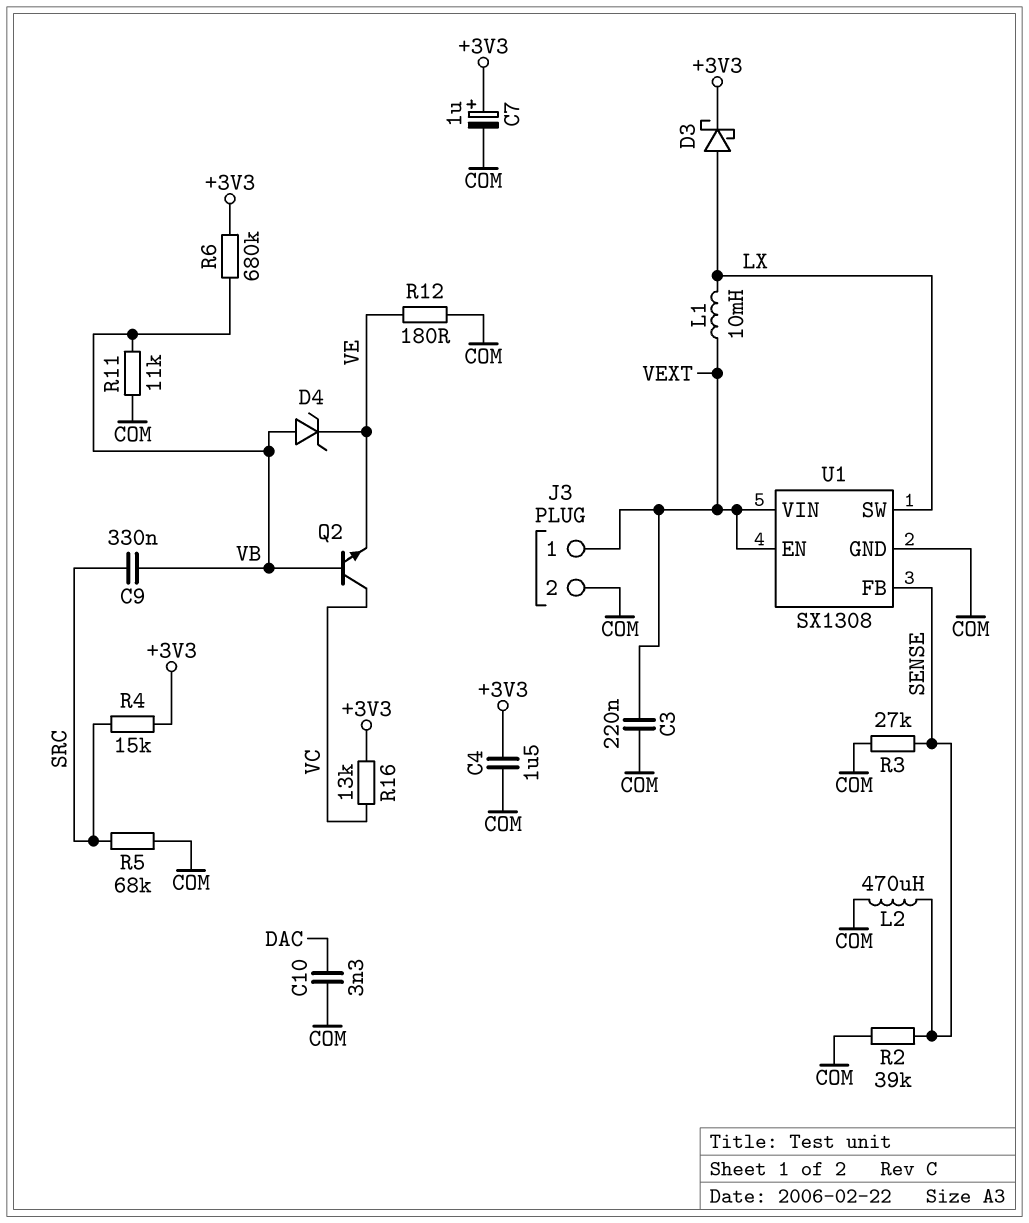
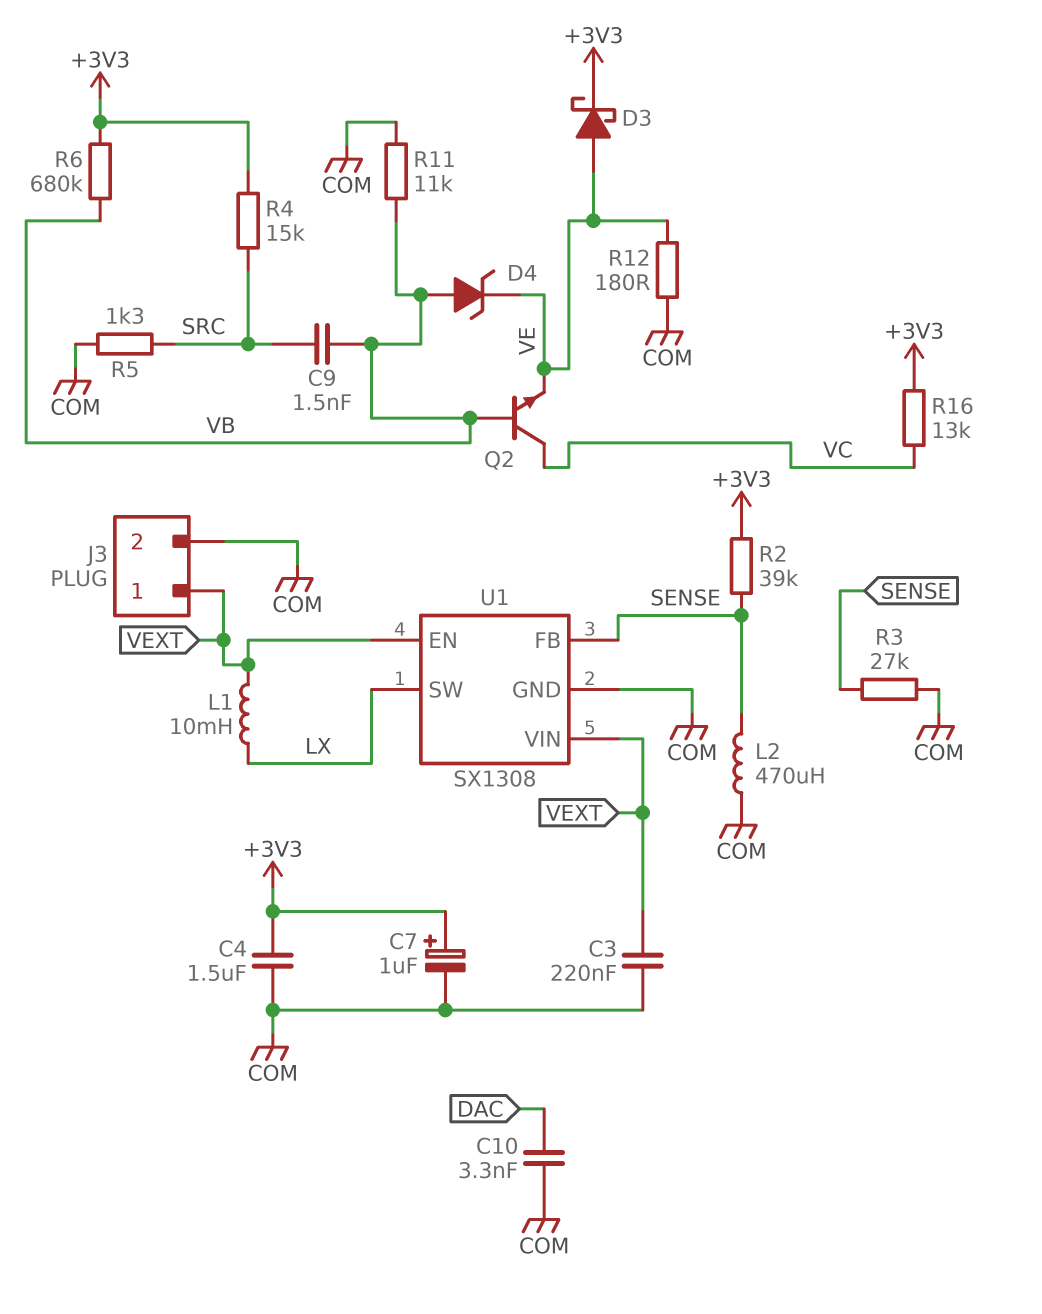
C9: 330nF (SRC, VB) -> 1.5nF (SRC, VB)
D3: schottky (A LX, K +3V3) -> schottky (A VE, K +3V3)
R2: 39k (COM, SENSE) -> 39k (+3V3, SENSE)
R5: 68k (COM, SRC) -> 1.3k (COM, SRC)

